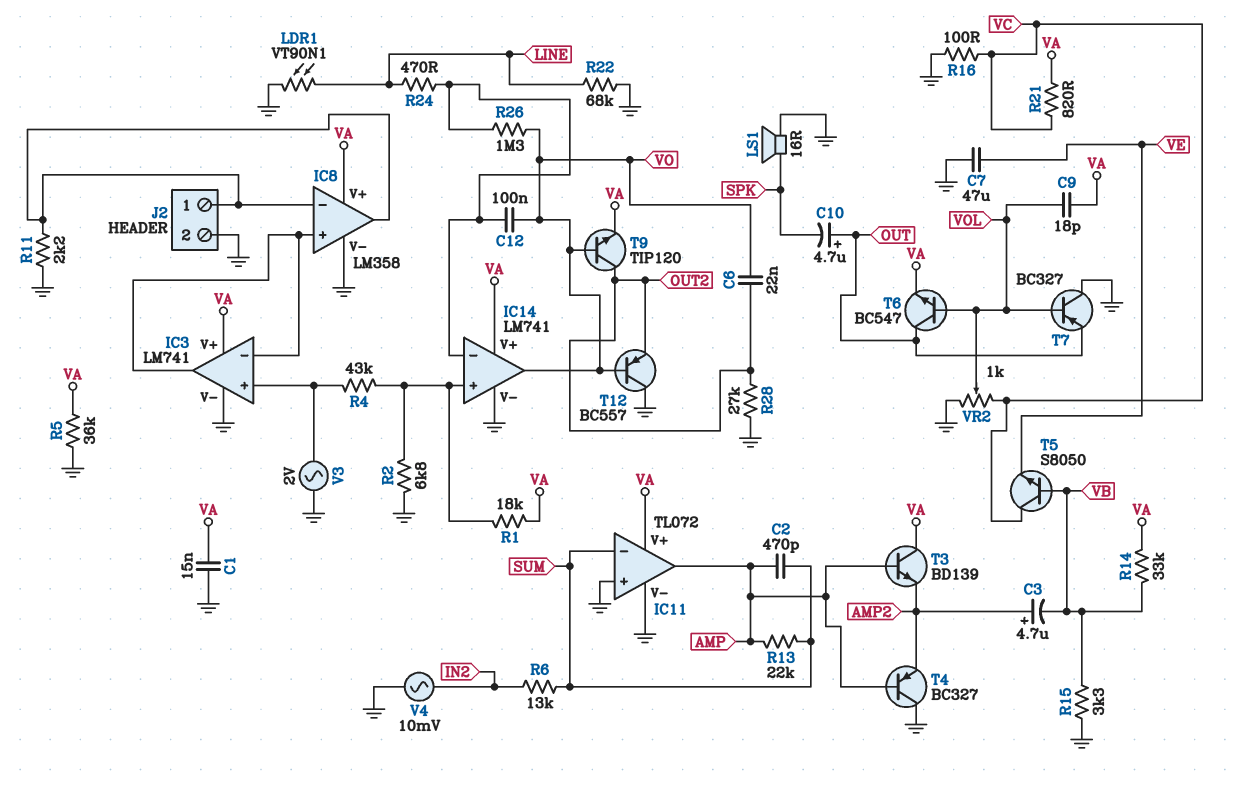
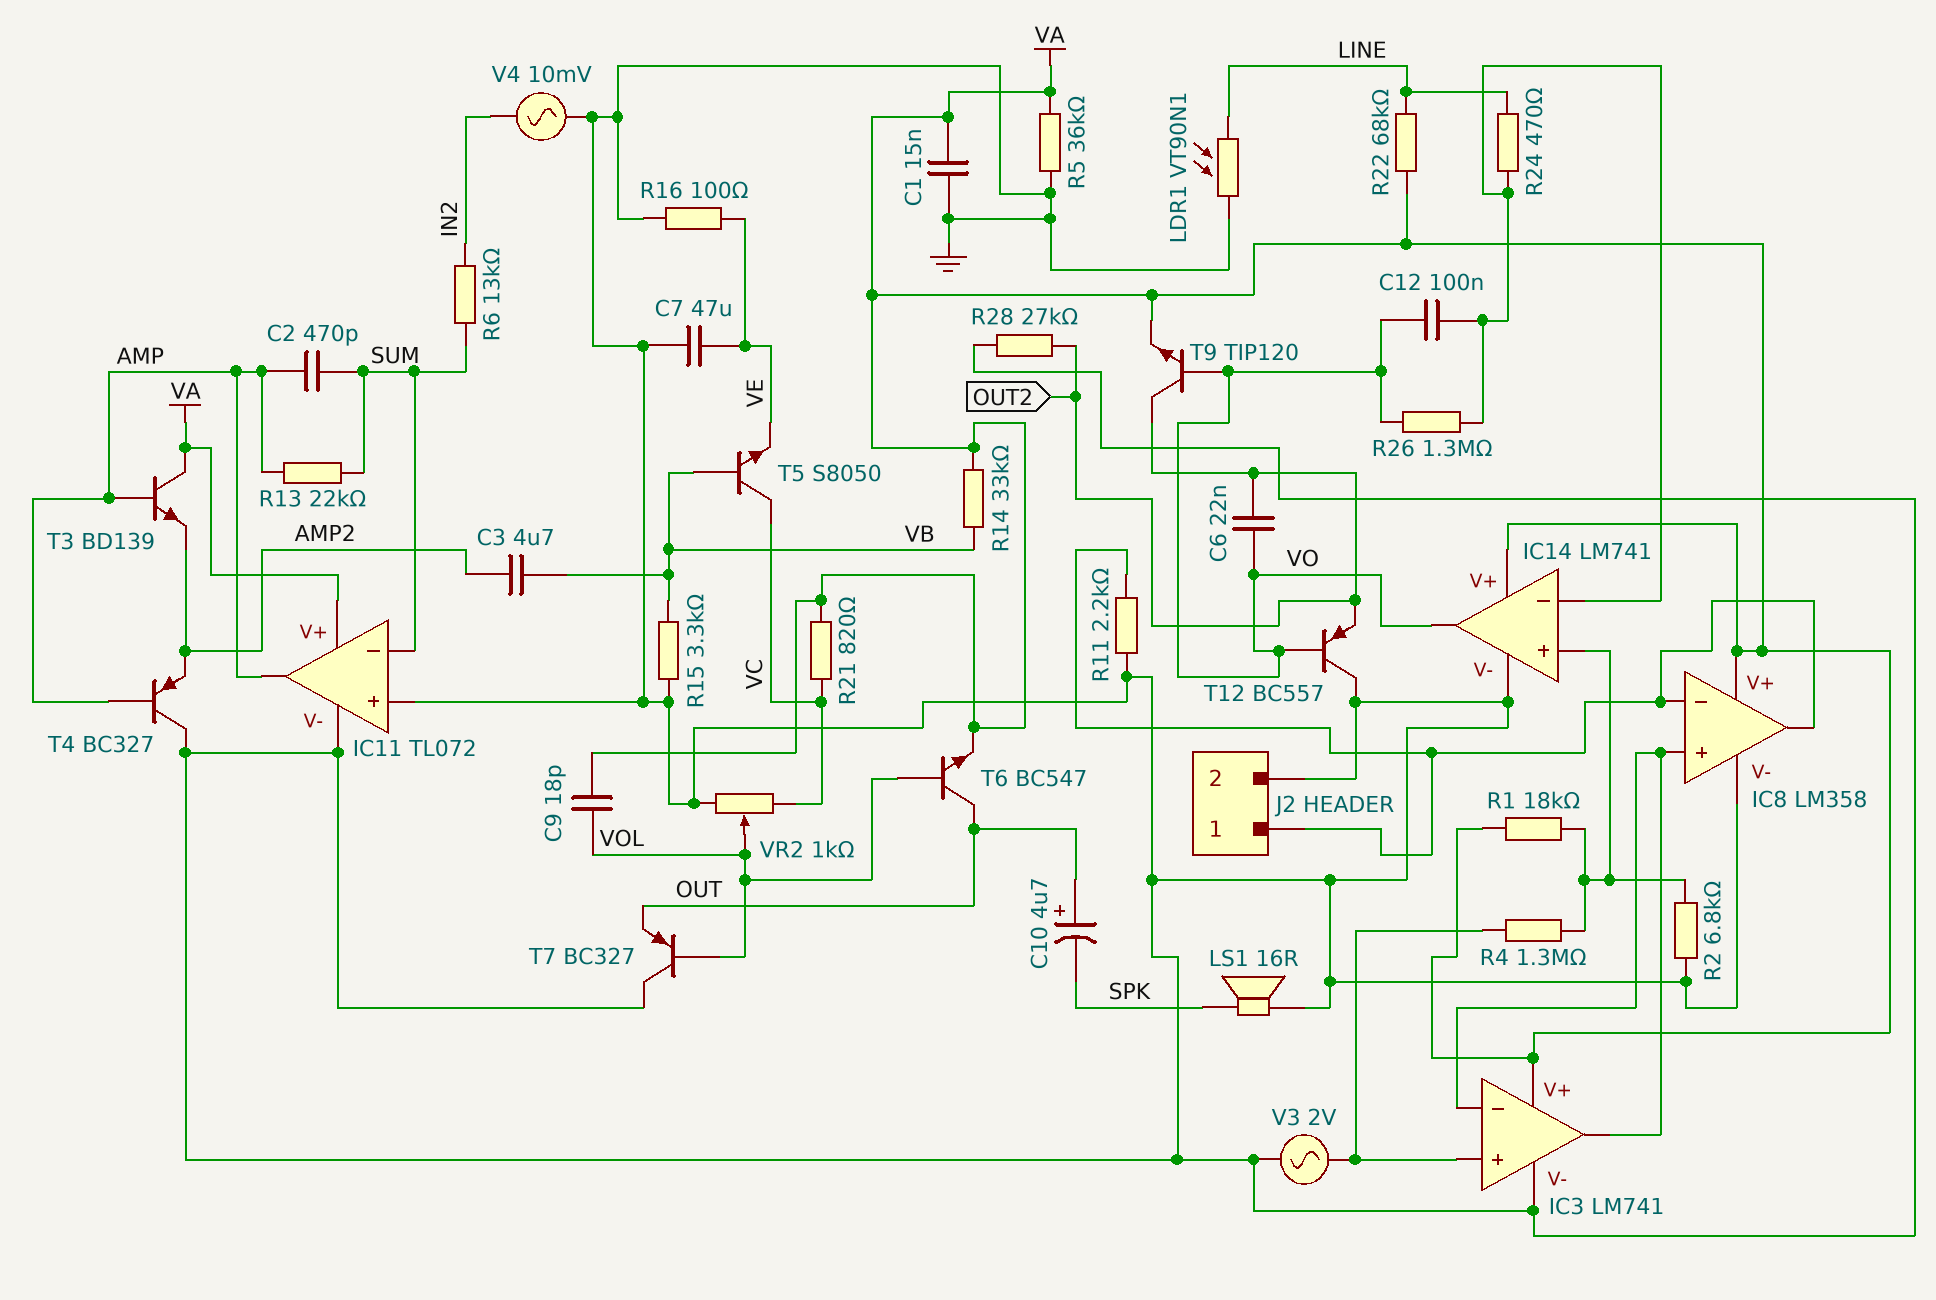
C3: 4.7uF (plus AMP2, minus VB) -> 4.7uF (AMP2, VB)
R4: 43k (IC3/in+, IC14/in+) -> 1.3M (IC3/in+, IC14/in+)
R16: 100 (GND, VC) -> 100 (GND, VE)
R22: 68k (GND, LINE) -> 68k (LINE, VA)

